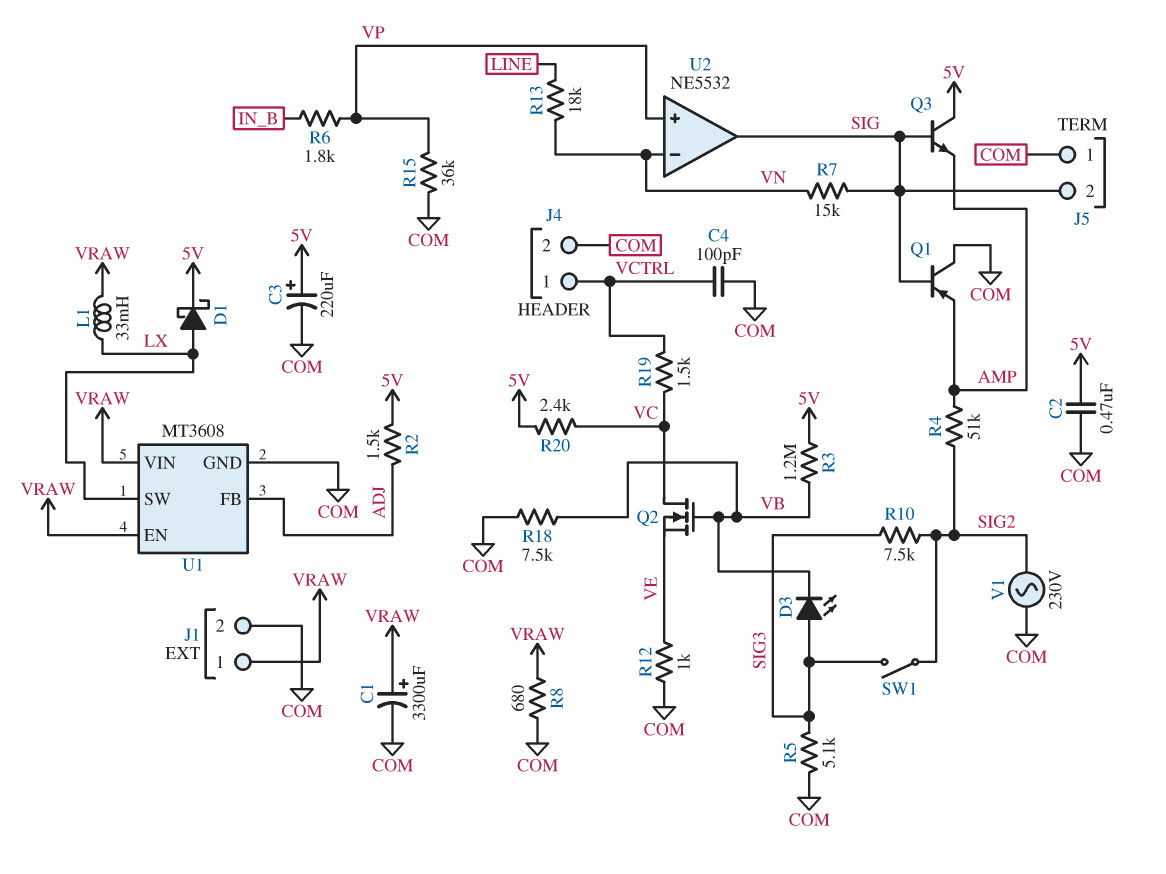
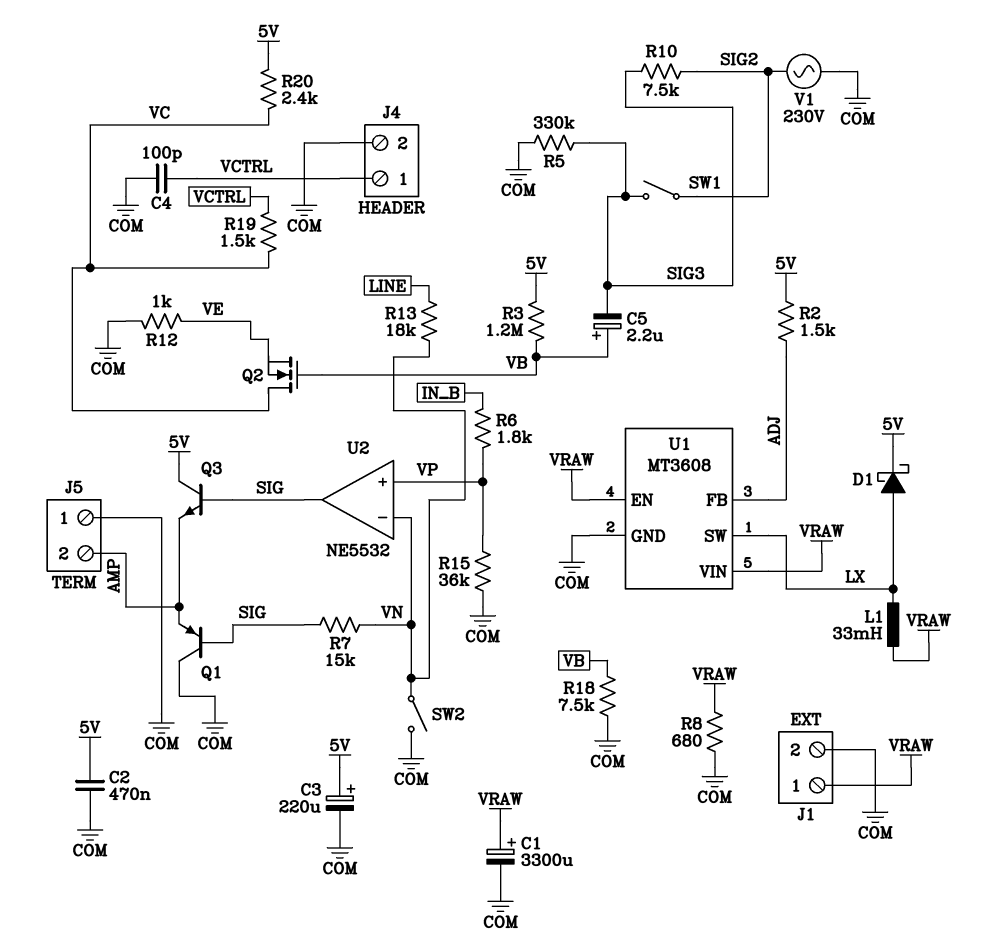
C5: none -> 2.2uF (plus VB, minus SIG3)
D3: LED (A SIG3, K VB) -> none
J5 pin 2: SIG -> AMP
R4: 51k (AMP, SIG2) -> none
R5: 5.1k (COM, SIG3) -> 330k (COM, SIG3)
SW2: none -> switch (COM, VN)

